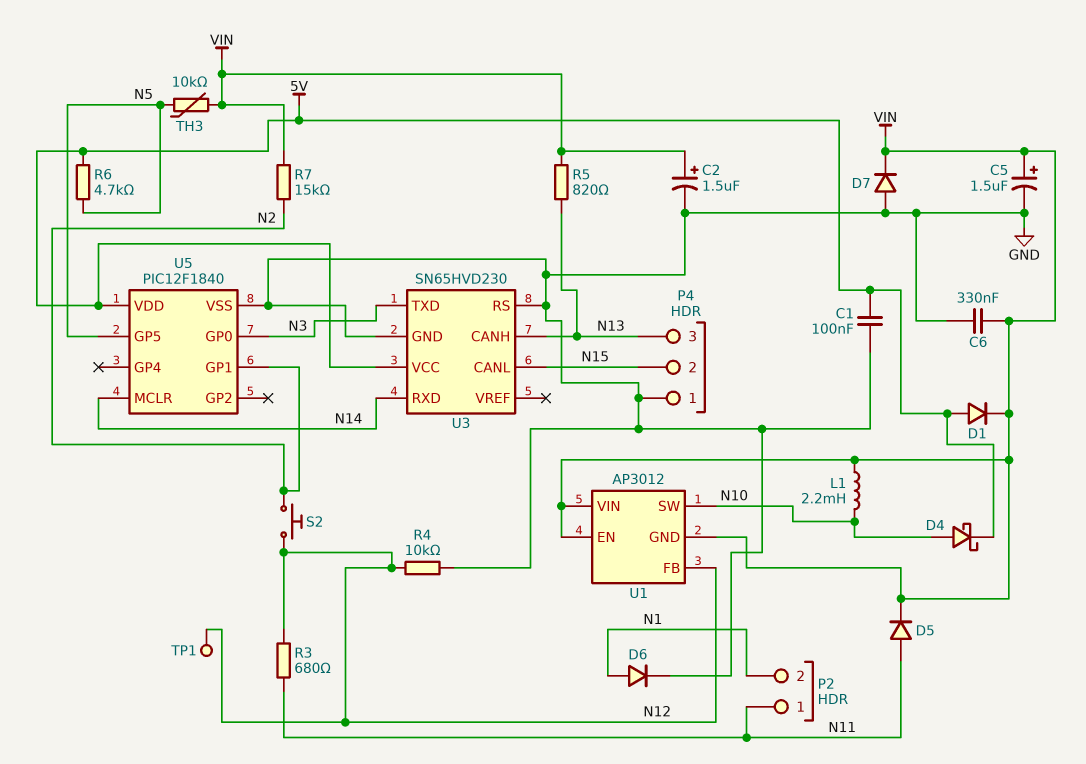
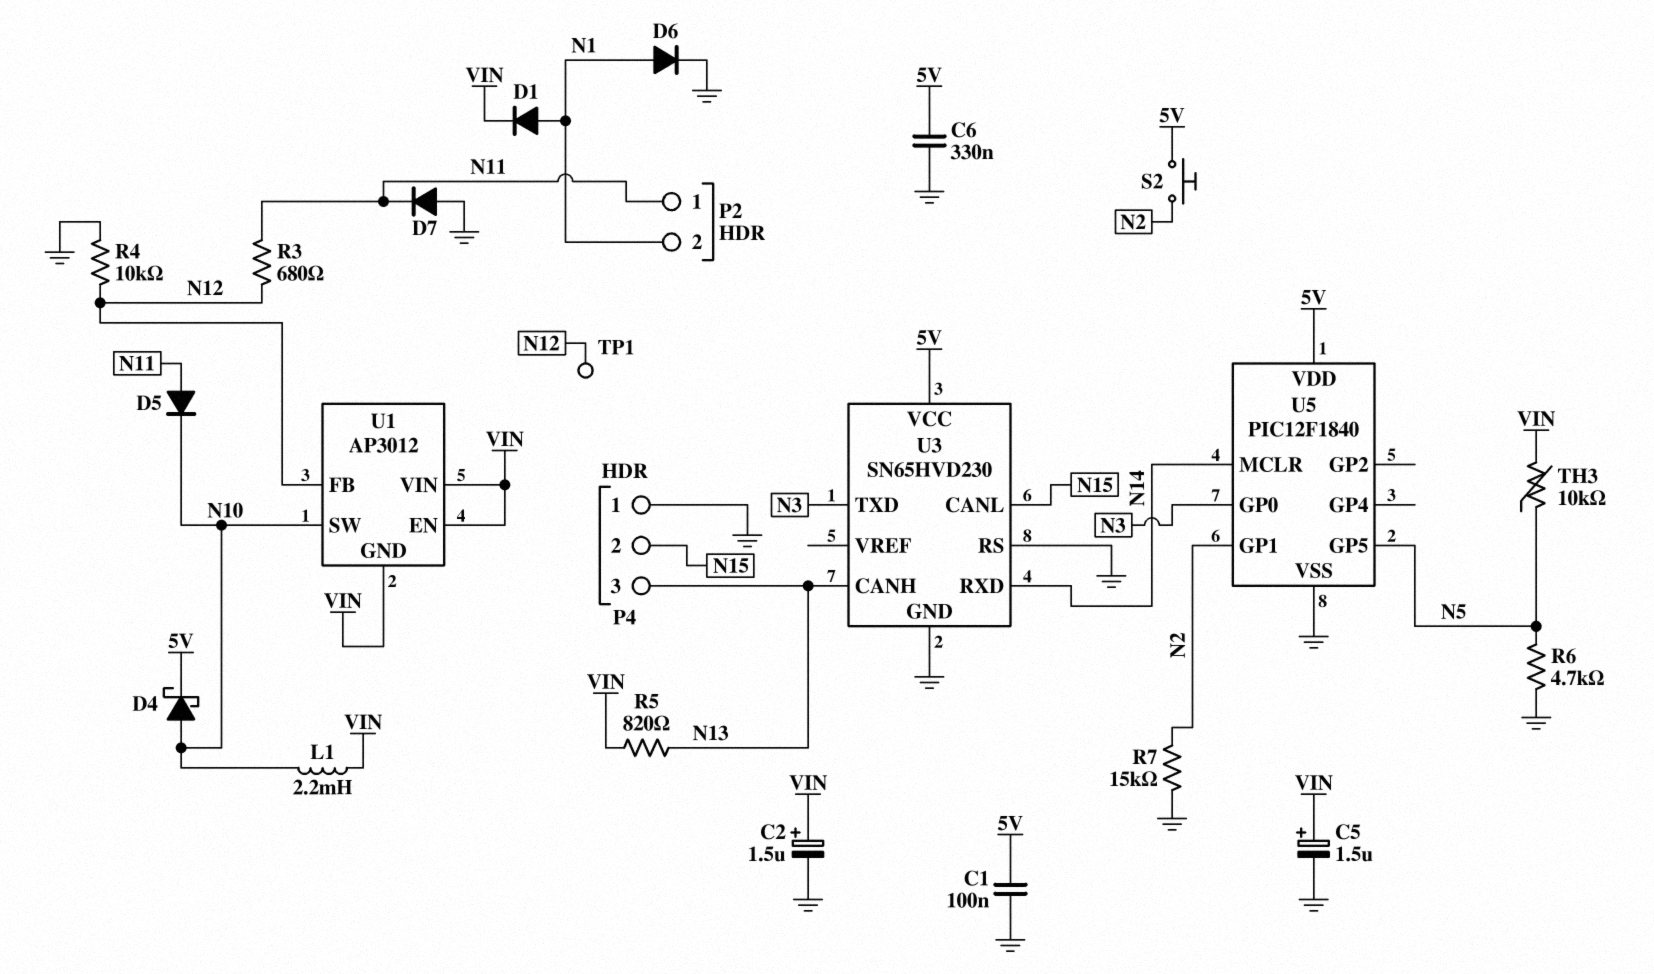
C6: 330nF (GND, VIN) -> 330nF (5V, GND)
D1: diode (A 5V, K VIN) -> diode (A N1, K VIN)
D5: diode (A N11, K VIN) -> diode (A N11, K N10)
D7: diode (A GND, K VIN) -> diode (A GND, K N11)
R6: 4.7k (5V, N5) -> 4.7k (GND, N5)
R7: 15k (N2, VIN) -> 15k (GND, N2)
S2: button (N2, N12) -> button (5V, N2)

